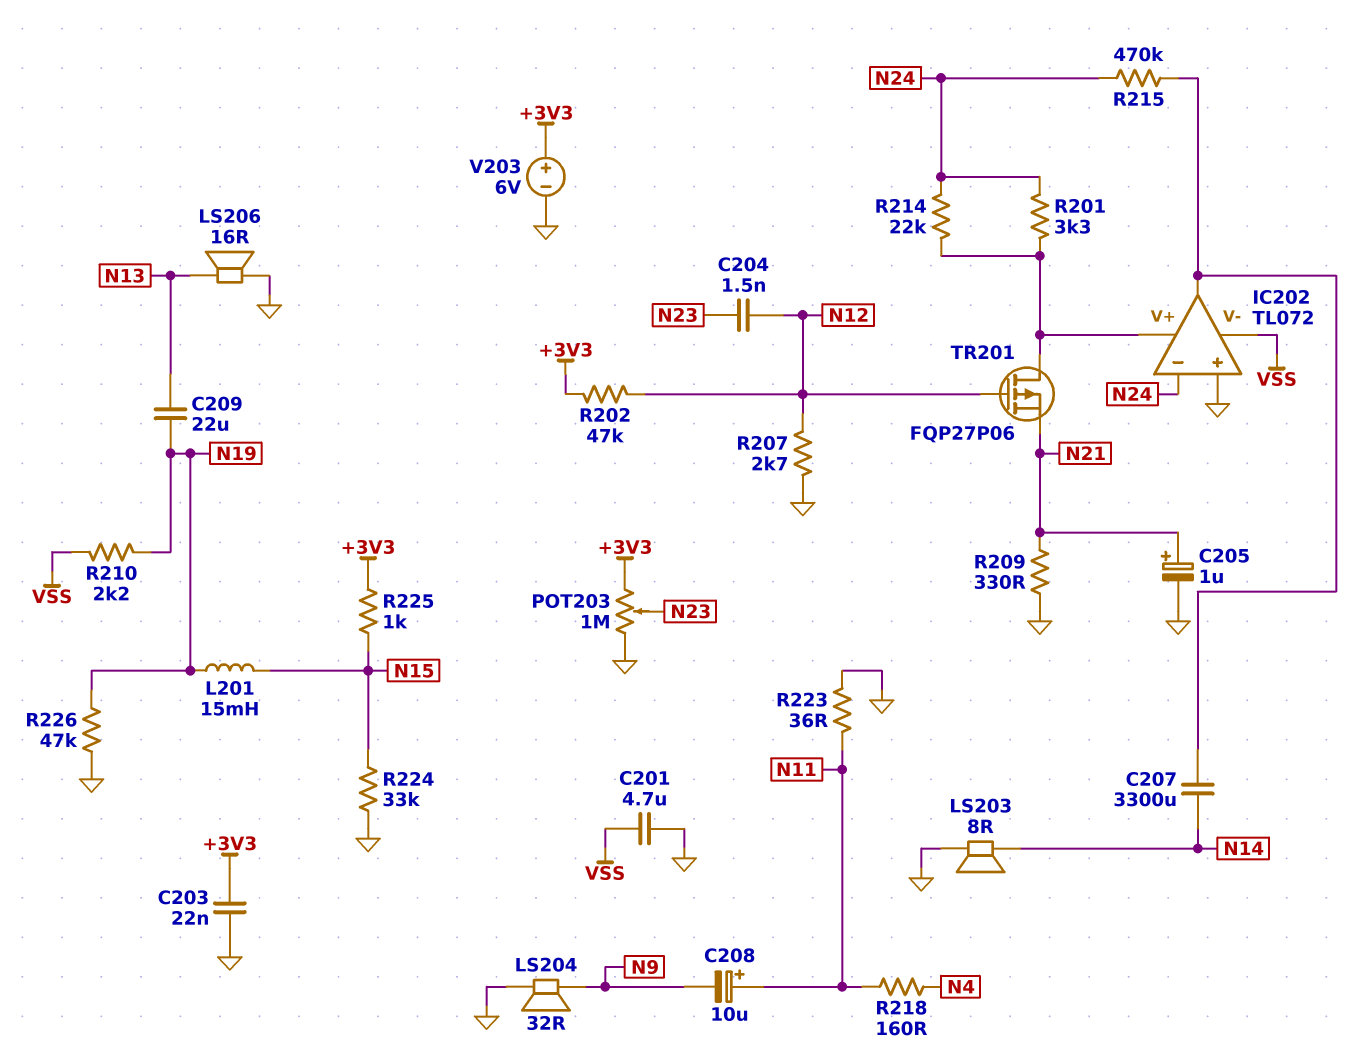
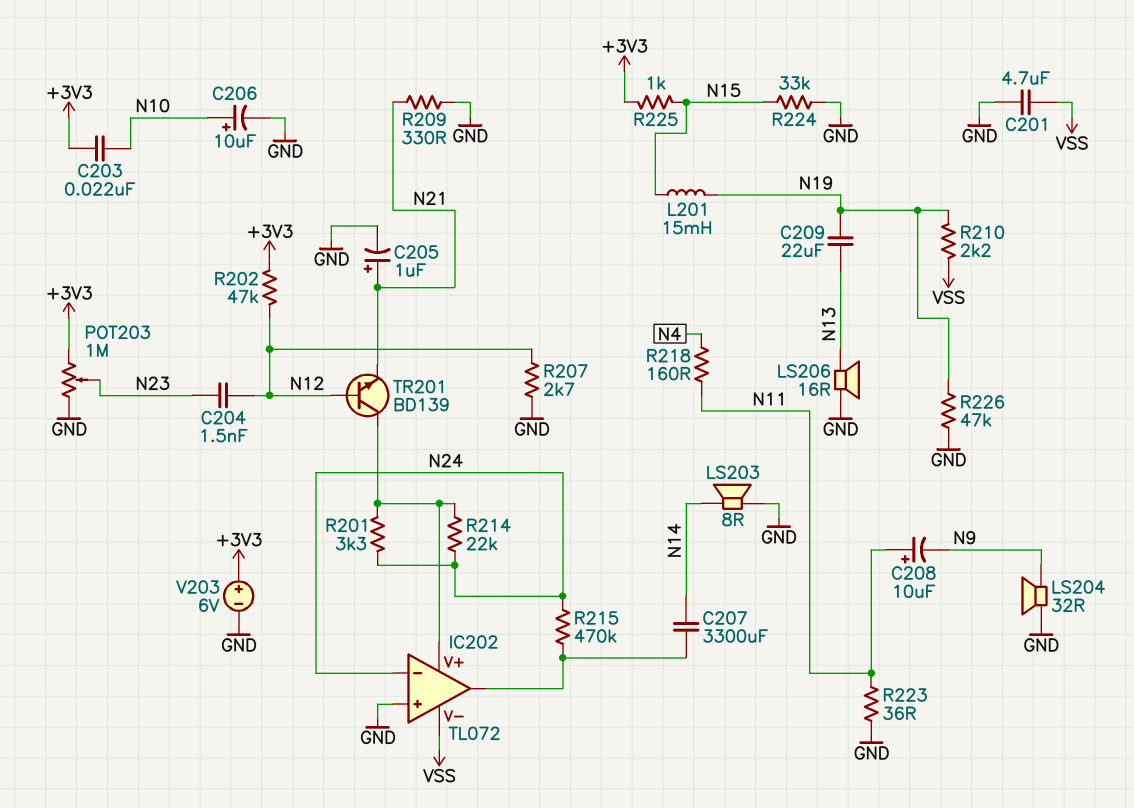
C203: 22nF (+3V3, GND) -> 22nF (+3V3, N10)
C206: none -> 10uF (plus N10, minus GND)
TR201: PMOS FQP27P06 (G N12, D IC202/V+, S N21) -> NPN BD139 (B N12, C IC202/V+, E N21)

